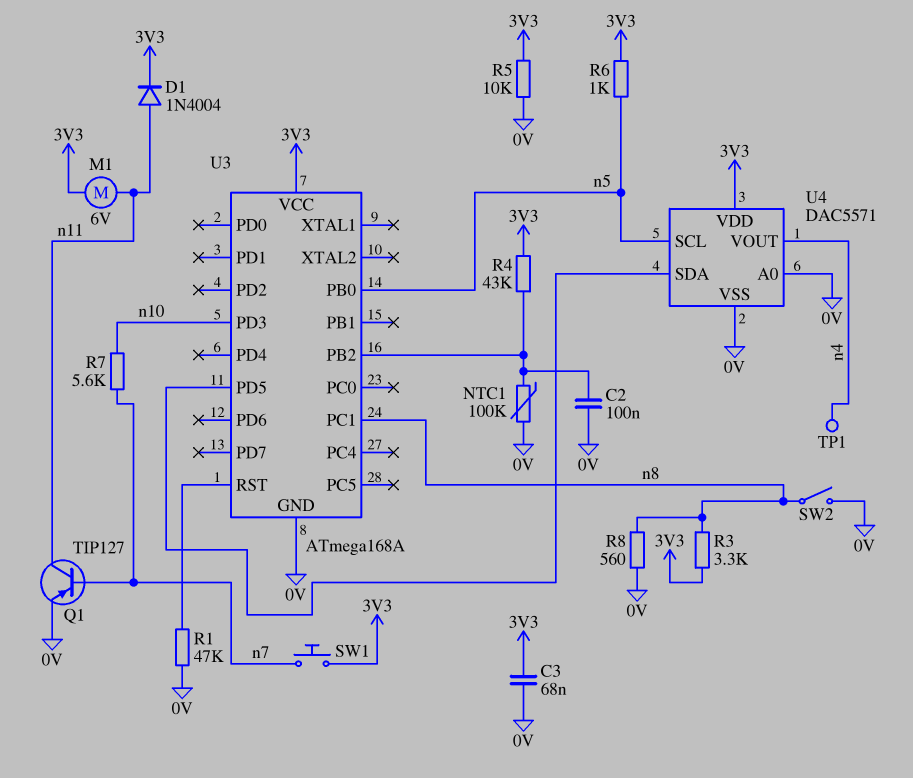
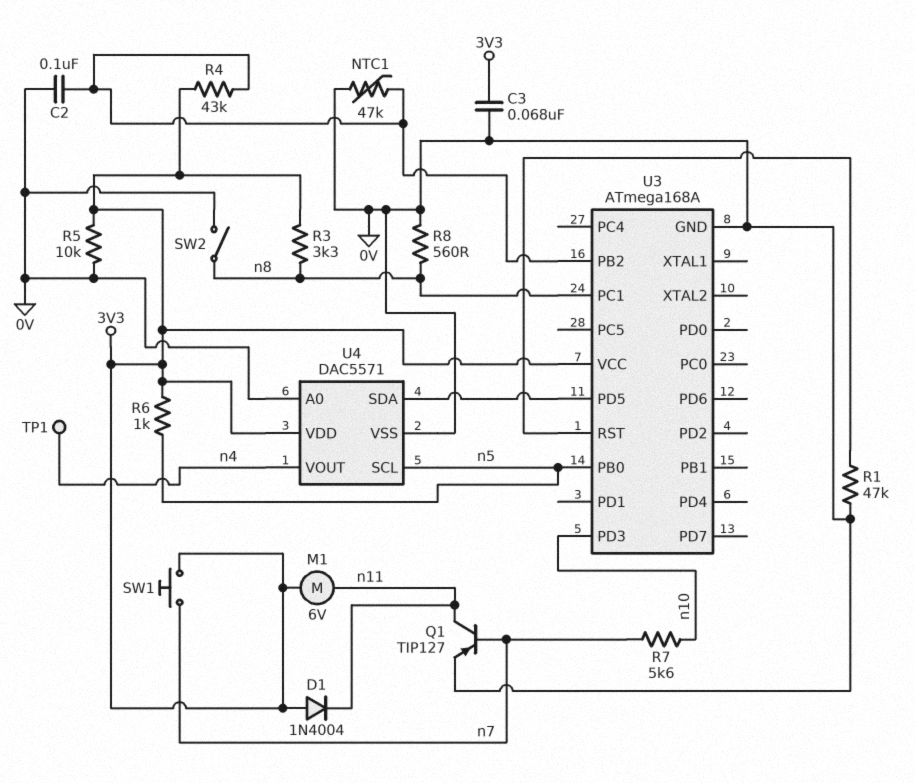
D1: diode 1N4004 (A n11, K 3V3) -> diode 1N4004 (A 3V3, K n11)
NTC1: 100k (0V, U3/PB2) -> 47k (0V, U3/PB2)

